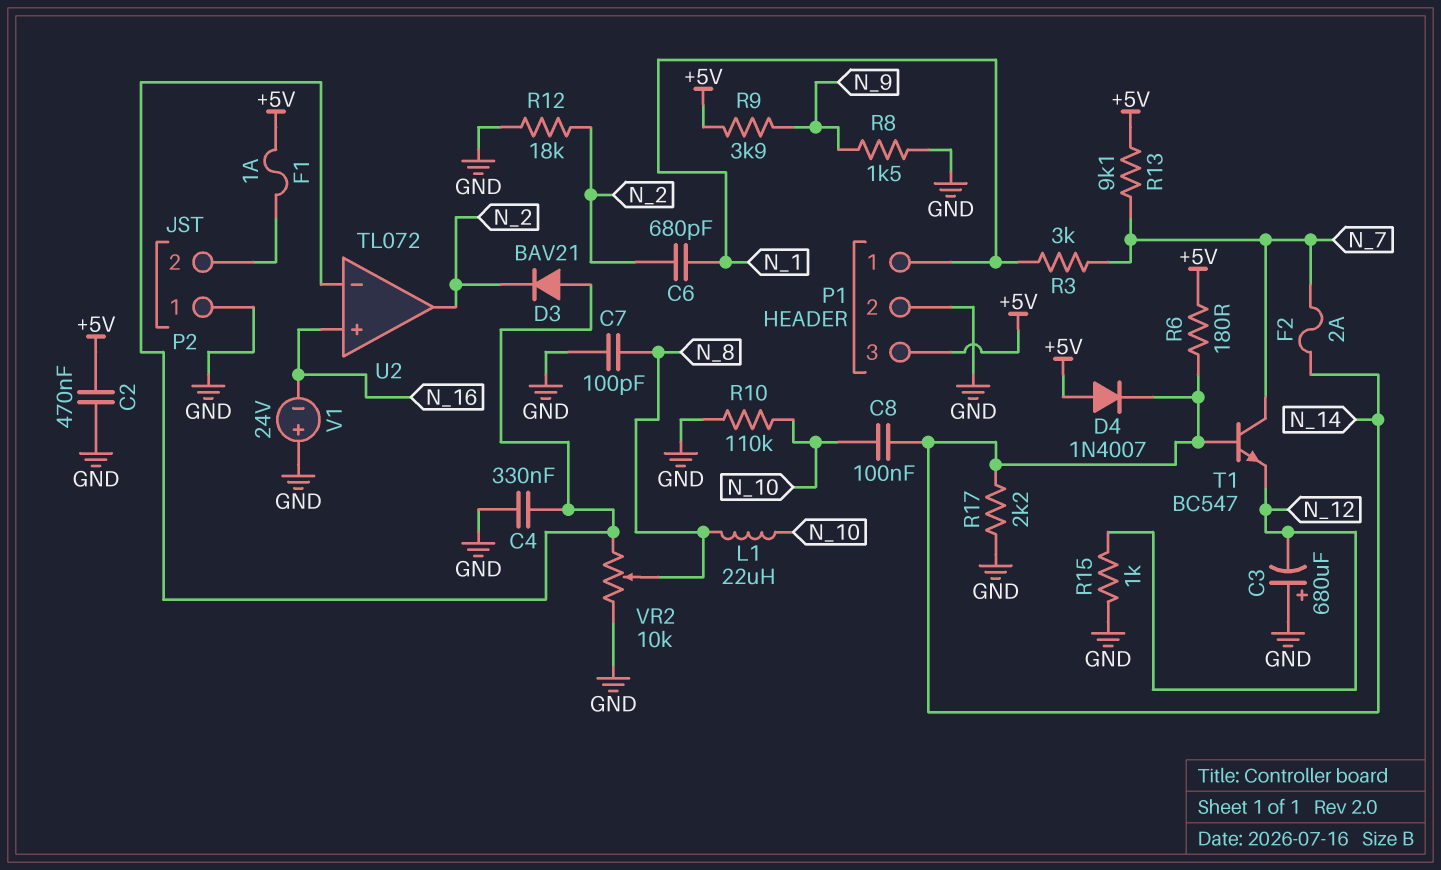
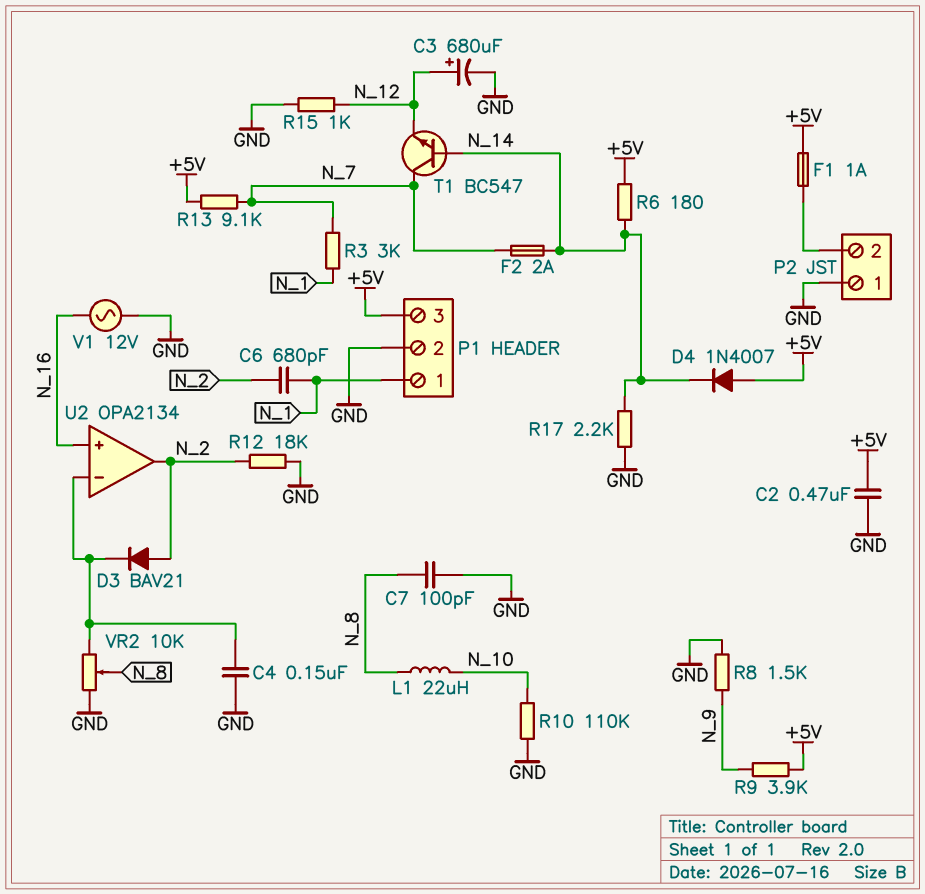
C3: 680uF (plus GND, minus N_12) -> 680uF (plus N_12, minus GND)
C4: 330nF (GND, U2/in-) -> 150nF (GND, U2/in-)
C8: 100nF (N_10, N_14) -> none
D3: diode BAV21 (A U2/in-, K N_2) -> diode BAV21 (A N_2, K U2/in-)
U2: TL072 -> OPA2134
V1: 24V (plus GND, minus N_16) -> AC 12V (GND, N_16)

